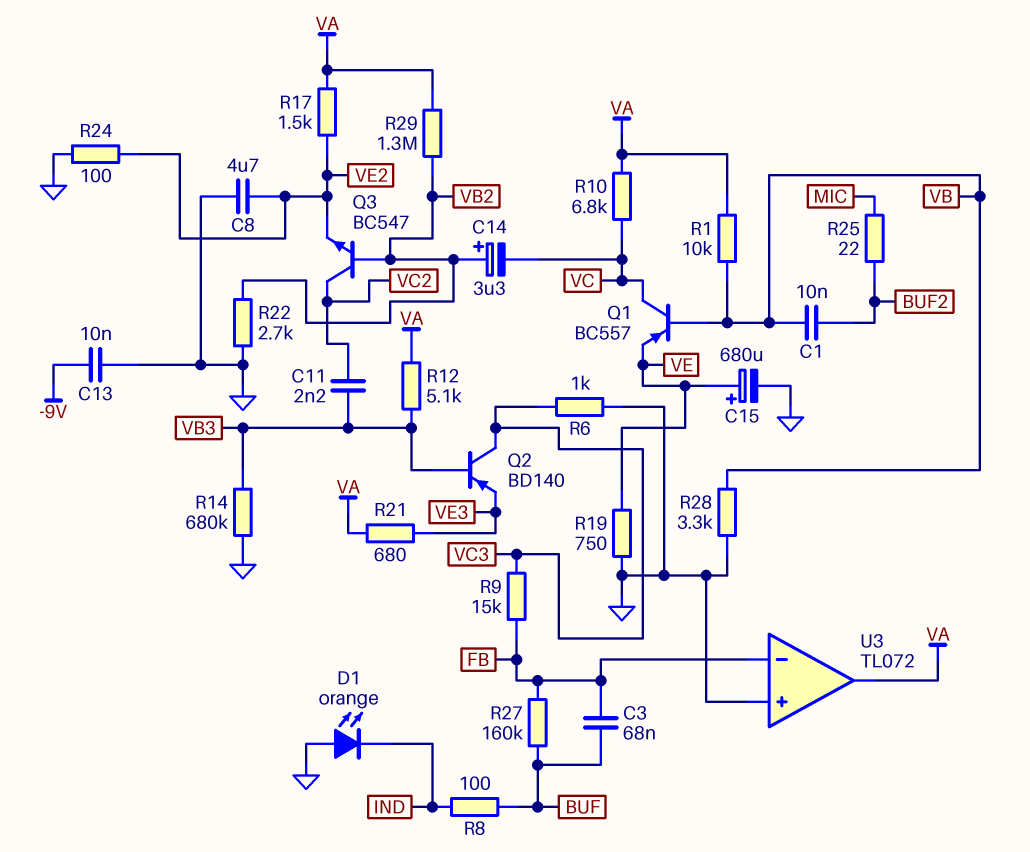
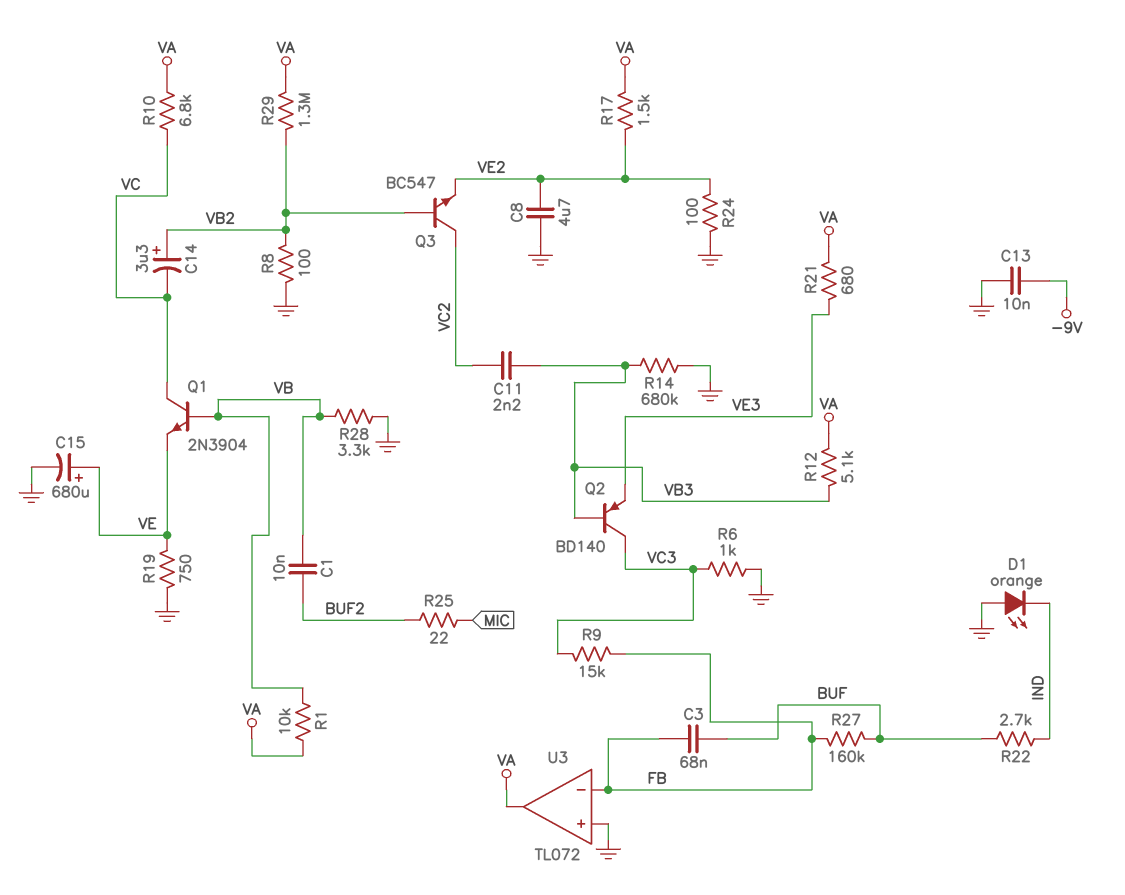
Q1: PNP BC557 (B VB, C VC, E VE) -> NPN 2N3904 (B VB, C VC, E VE)
R8: 100 (BUF, IND) -> 100 (GND, VB2)
R22: 2.7k (GND, VB2) -> 2.7k (BUF, IND)

